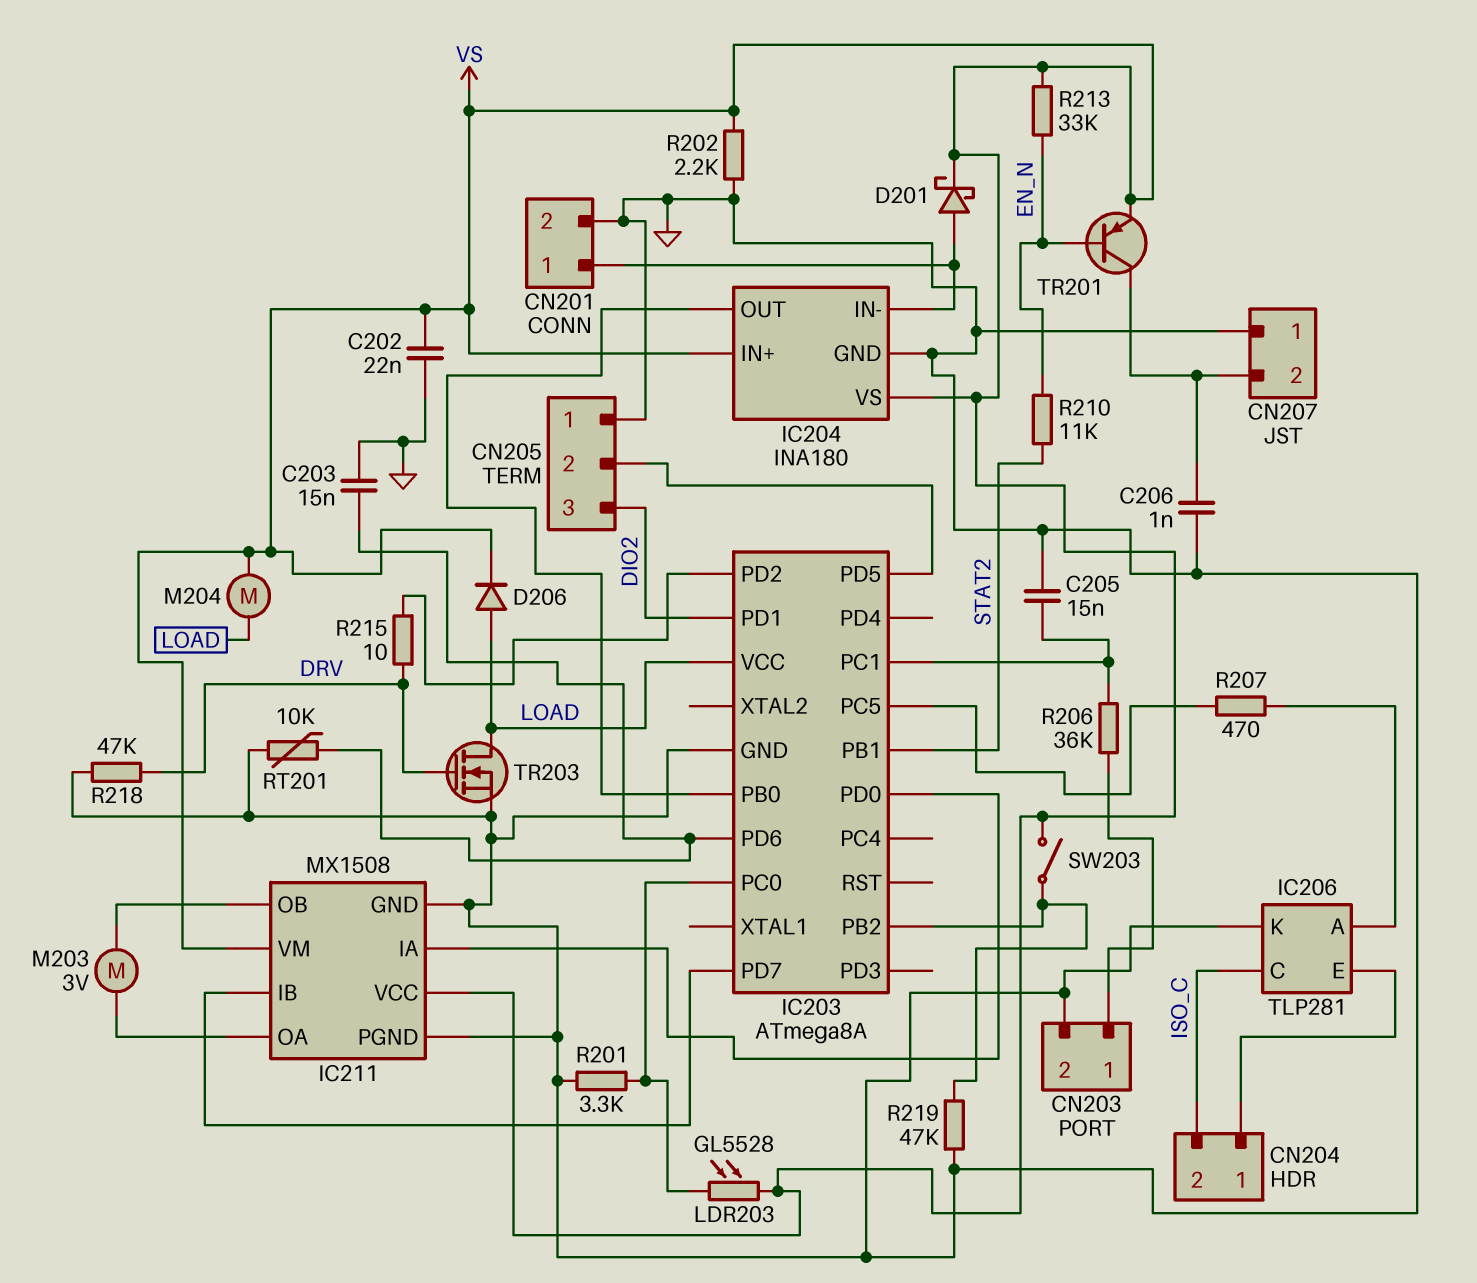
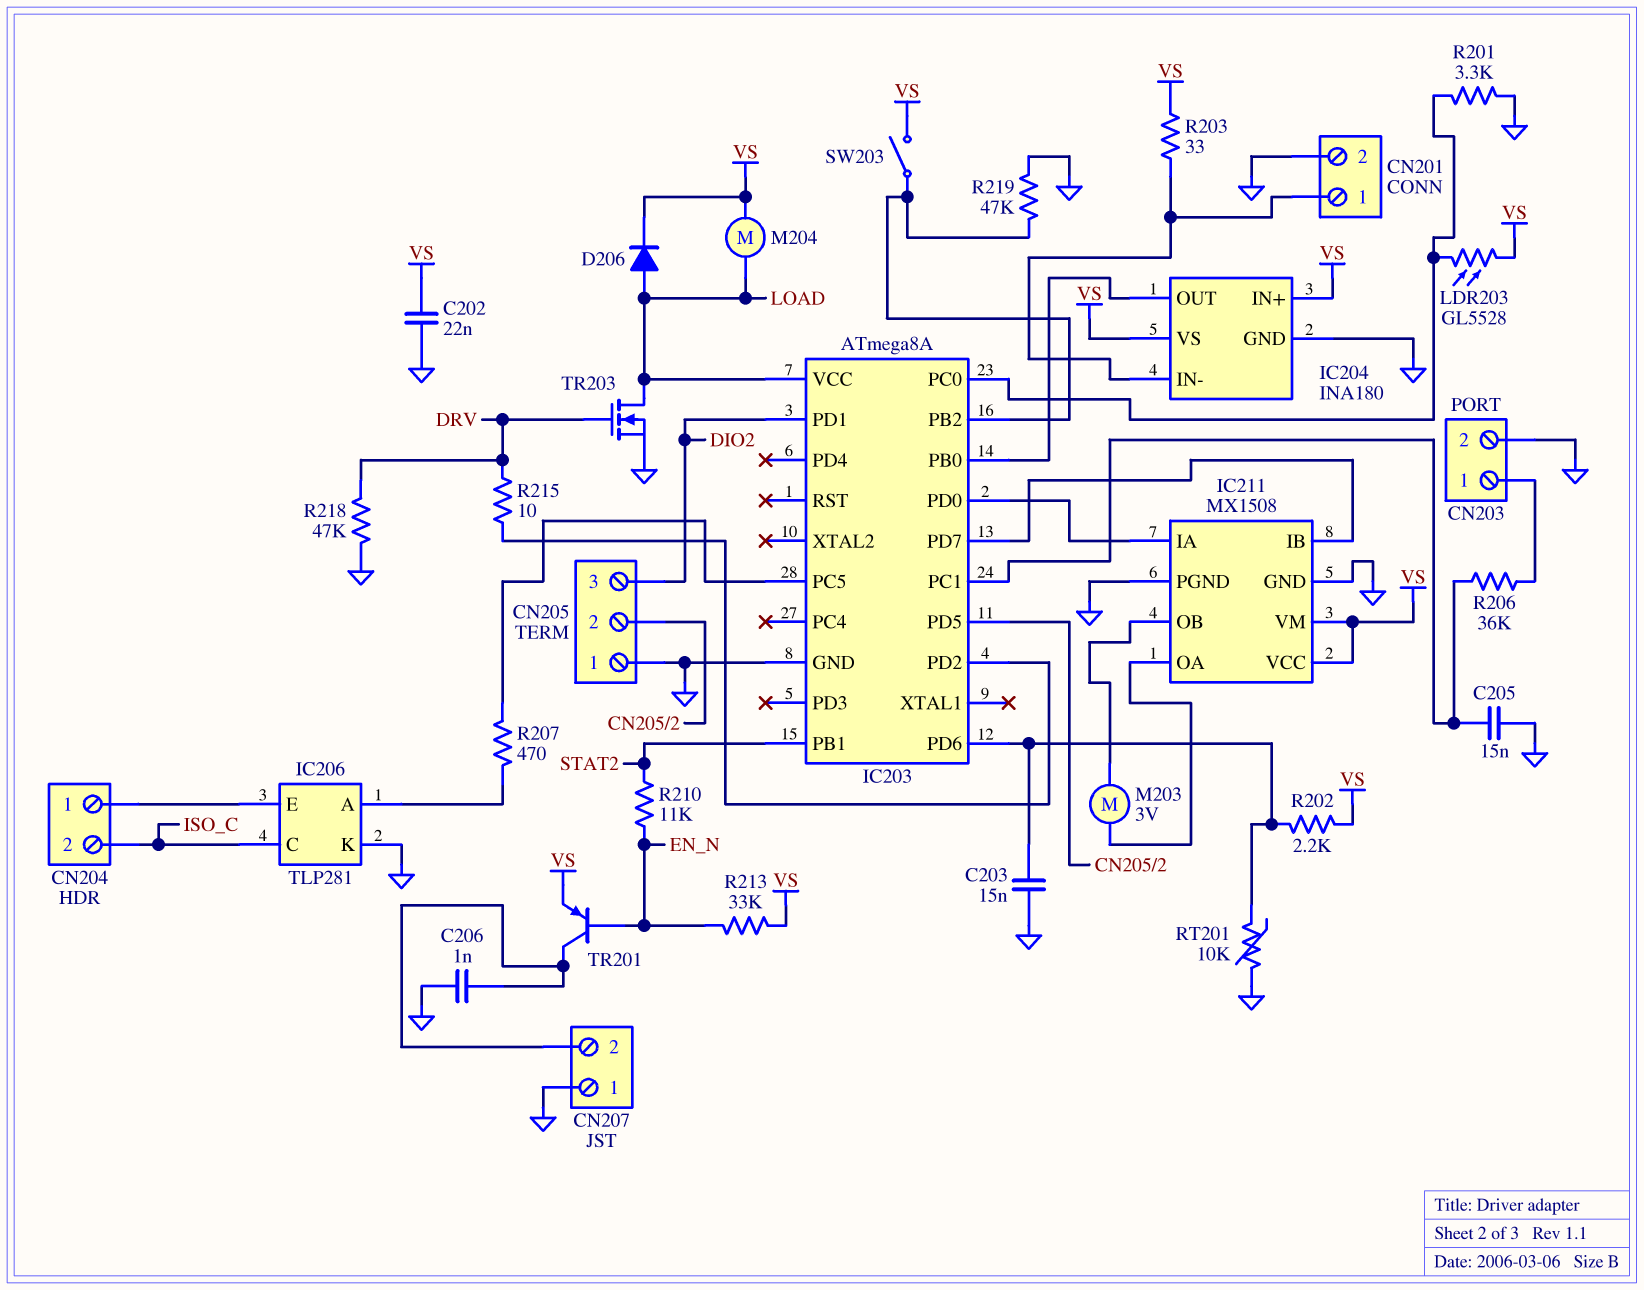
D201: schottky (A CN201/1, K VS) -> none
R202: 2.2k (GND, VS) -> 2.2k (IC203/PD6, VS)
R203: none -> 33 (CN201/1, VS)

